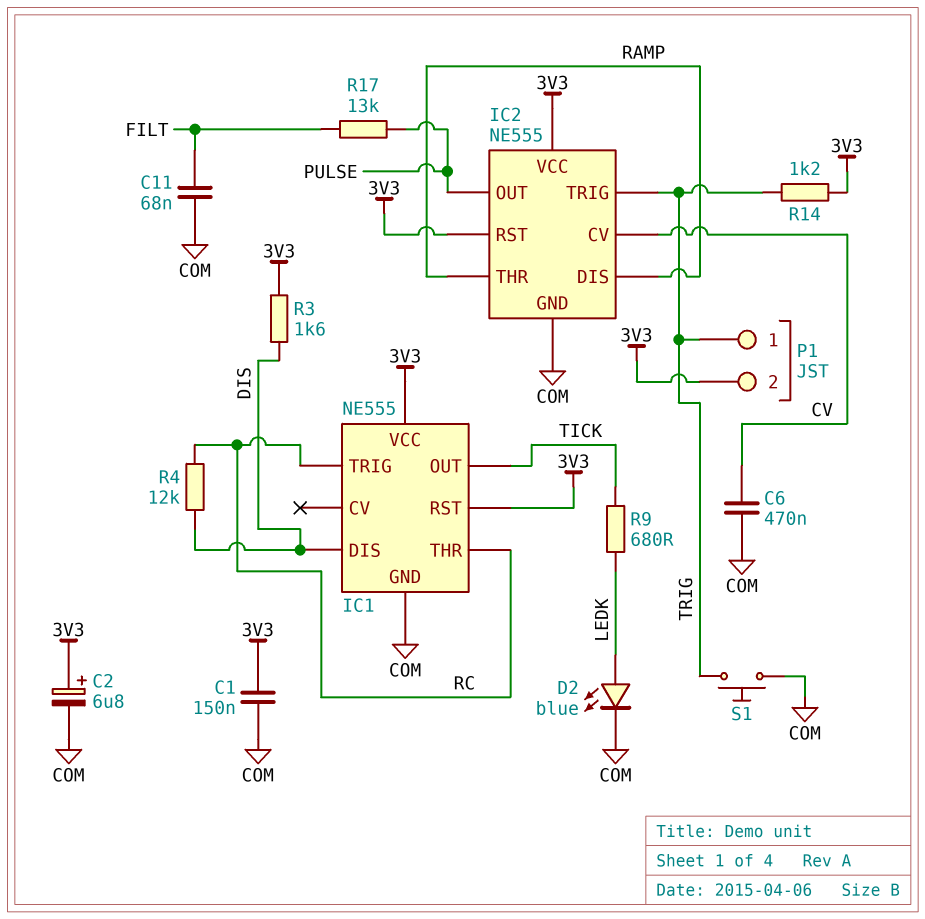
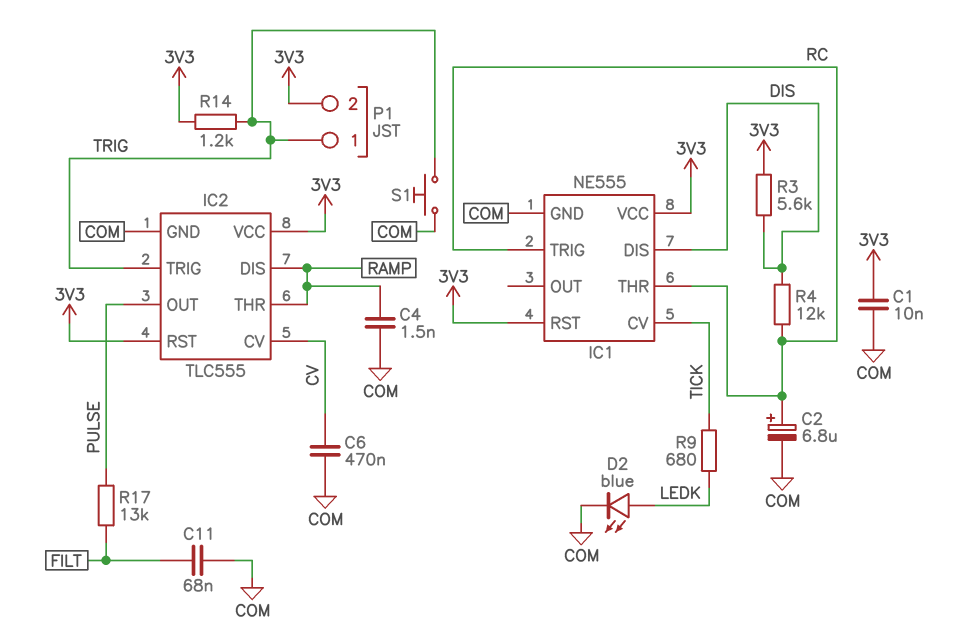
C1: 150nF (3V3, COM) -> 10nF (3V3, COM)
C2: 6.8uF (plus 3V3, minus COM) -> 6.8uF (plus RC, minus COM)
C4: none -> 1.5nF (COM, RAMP)
IC1 pin CV: none -> TICK
IC1 pin OUT: TICK -> none
IC2: NE555 -> TLC555
R3: 1.6k (3V3, DIS) -> 5.6k (3V3, DIS)

